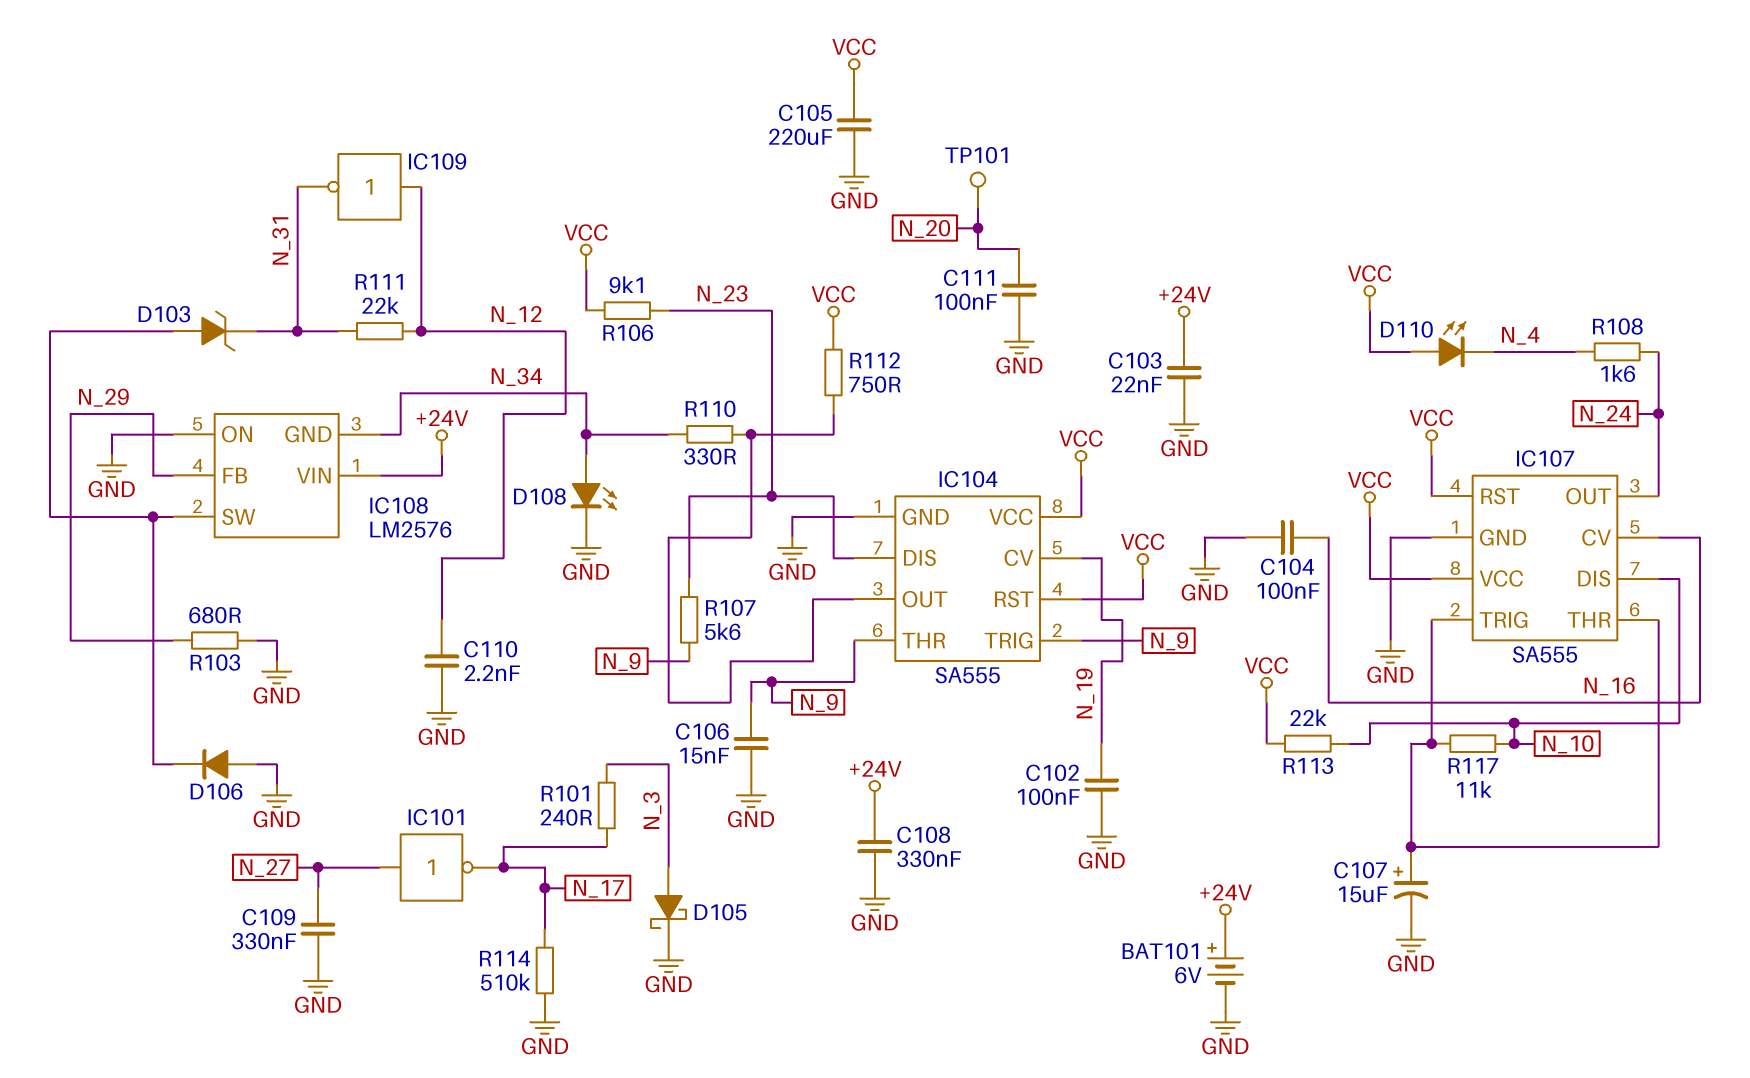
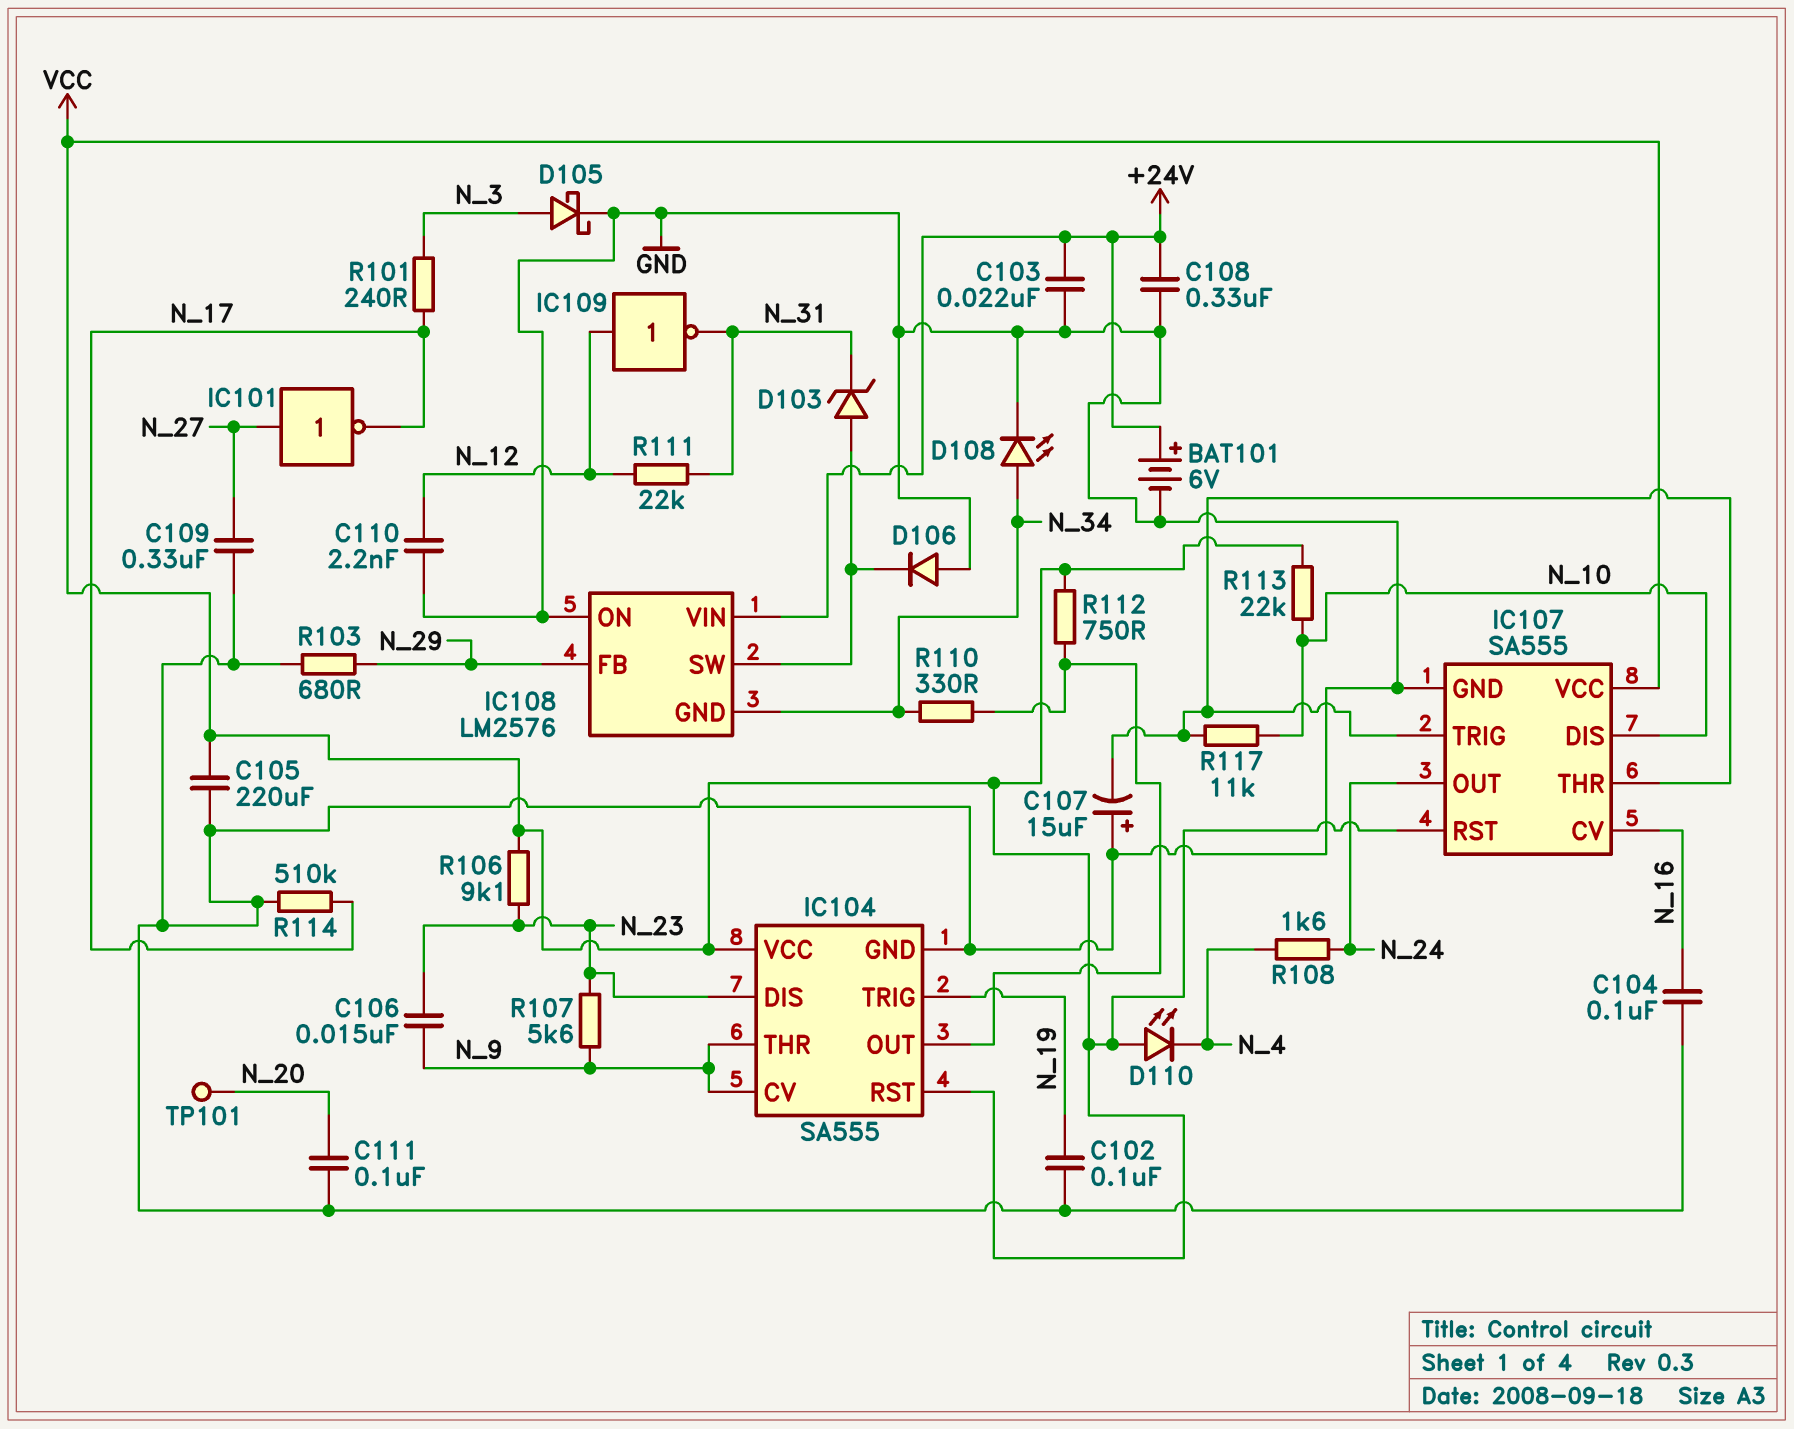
C106: 15nF (GND, N_9) -> 15nF (N_9, N_23)
C107: 15uF (plus IC107/THR, minus GND) -> 15uF (plus GND, minus IC107/THR)
IC104 pin CV: N_19 -> N_9
IC104 pin TRIG: N_9 -> N_19

